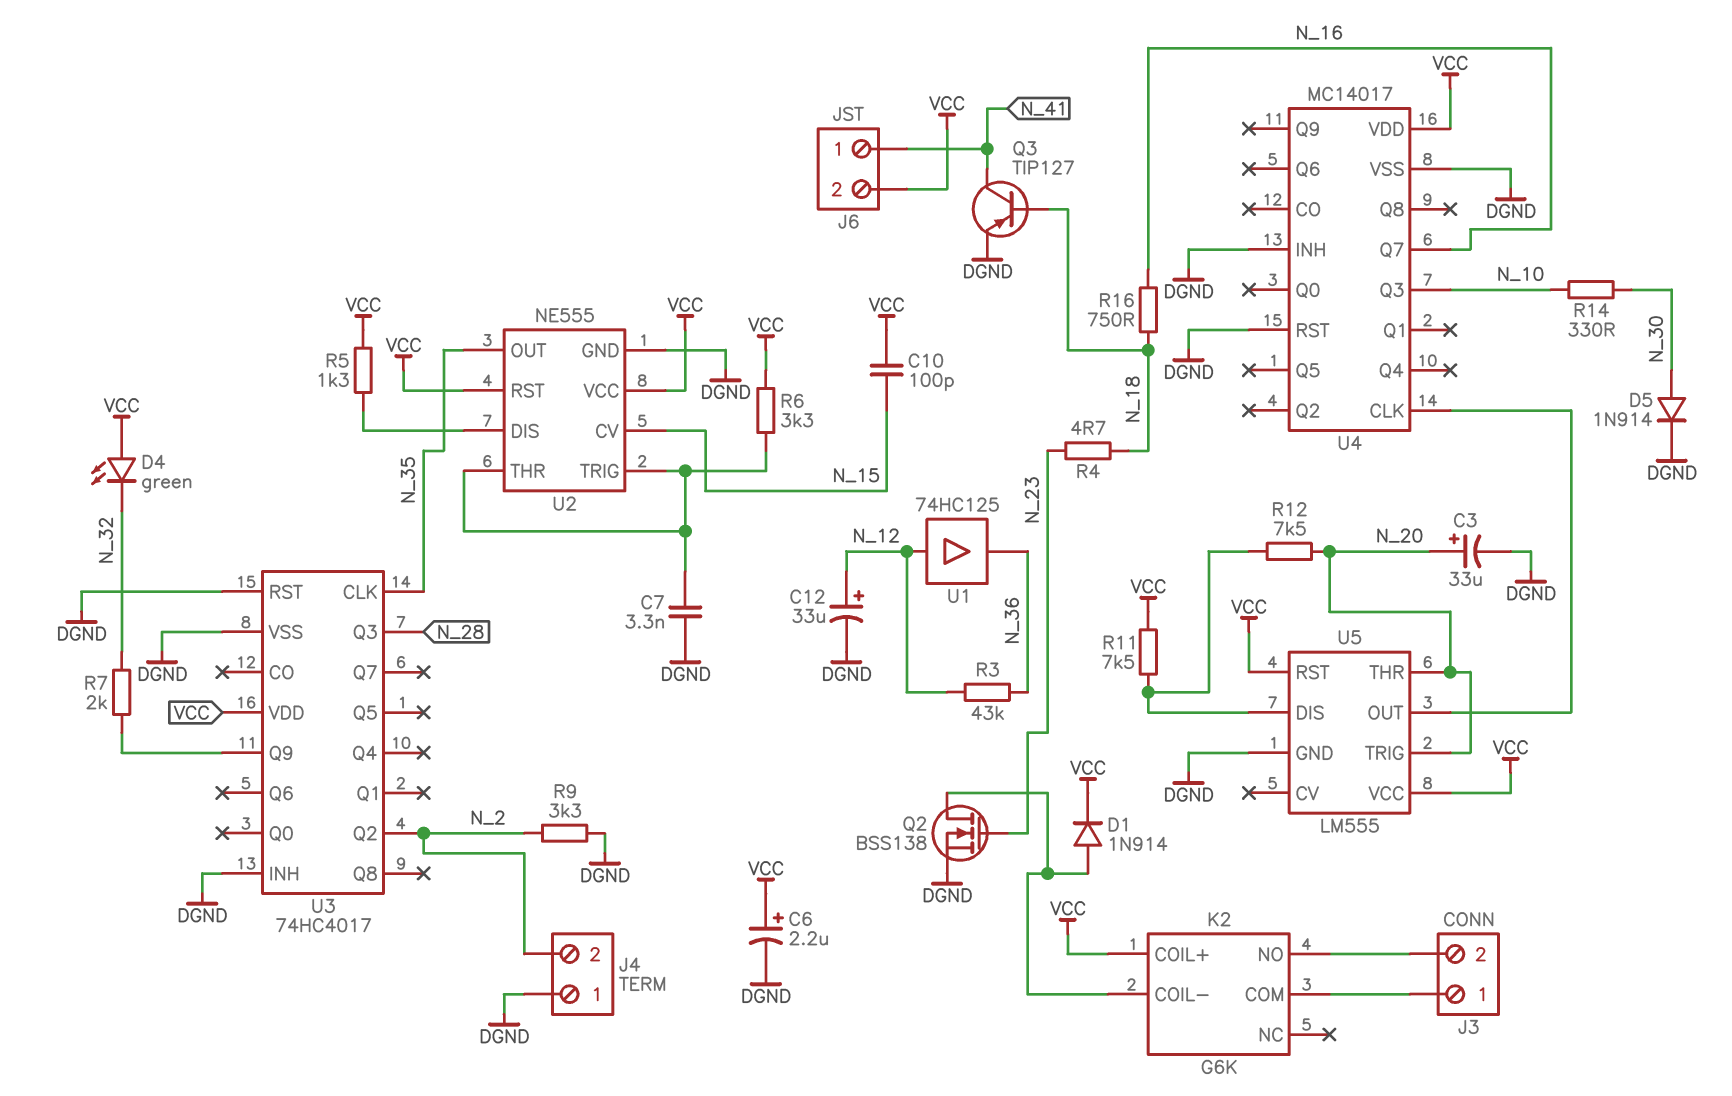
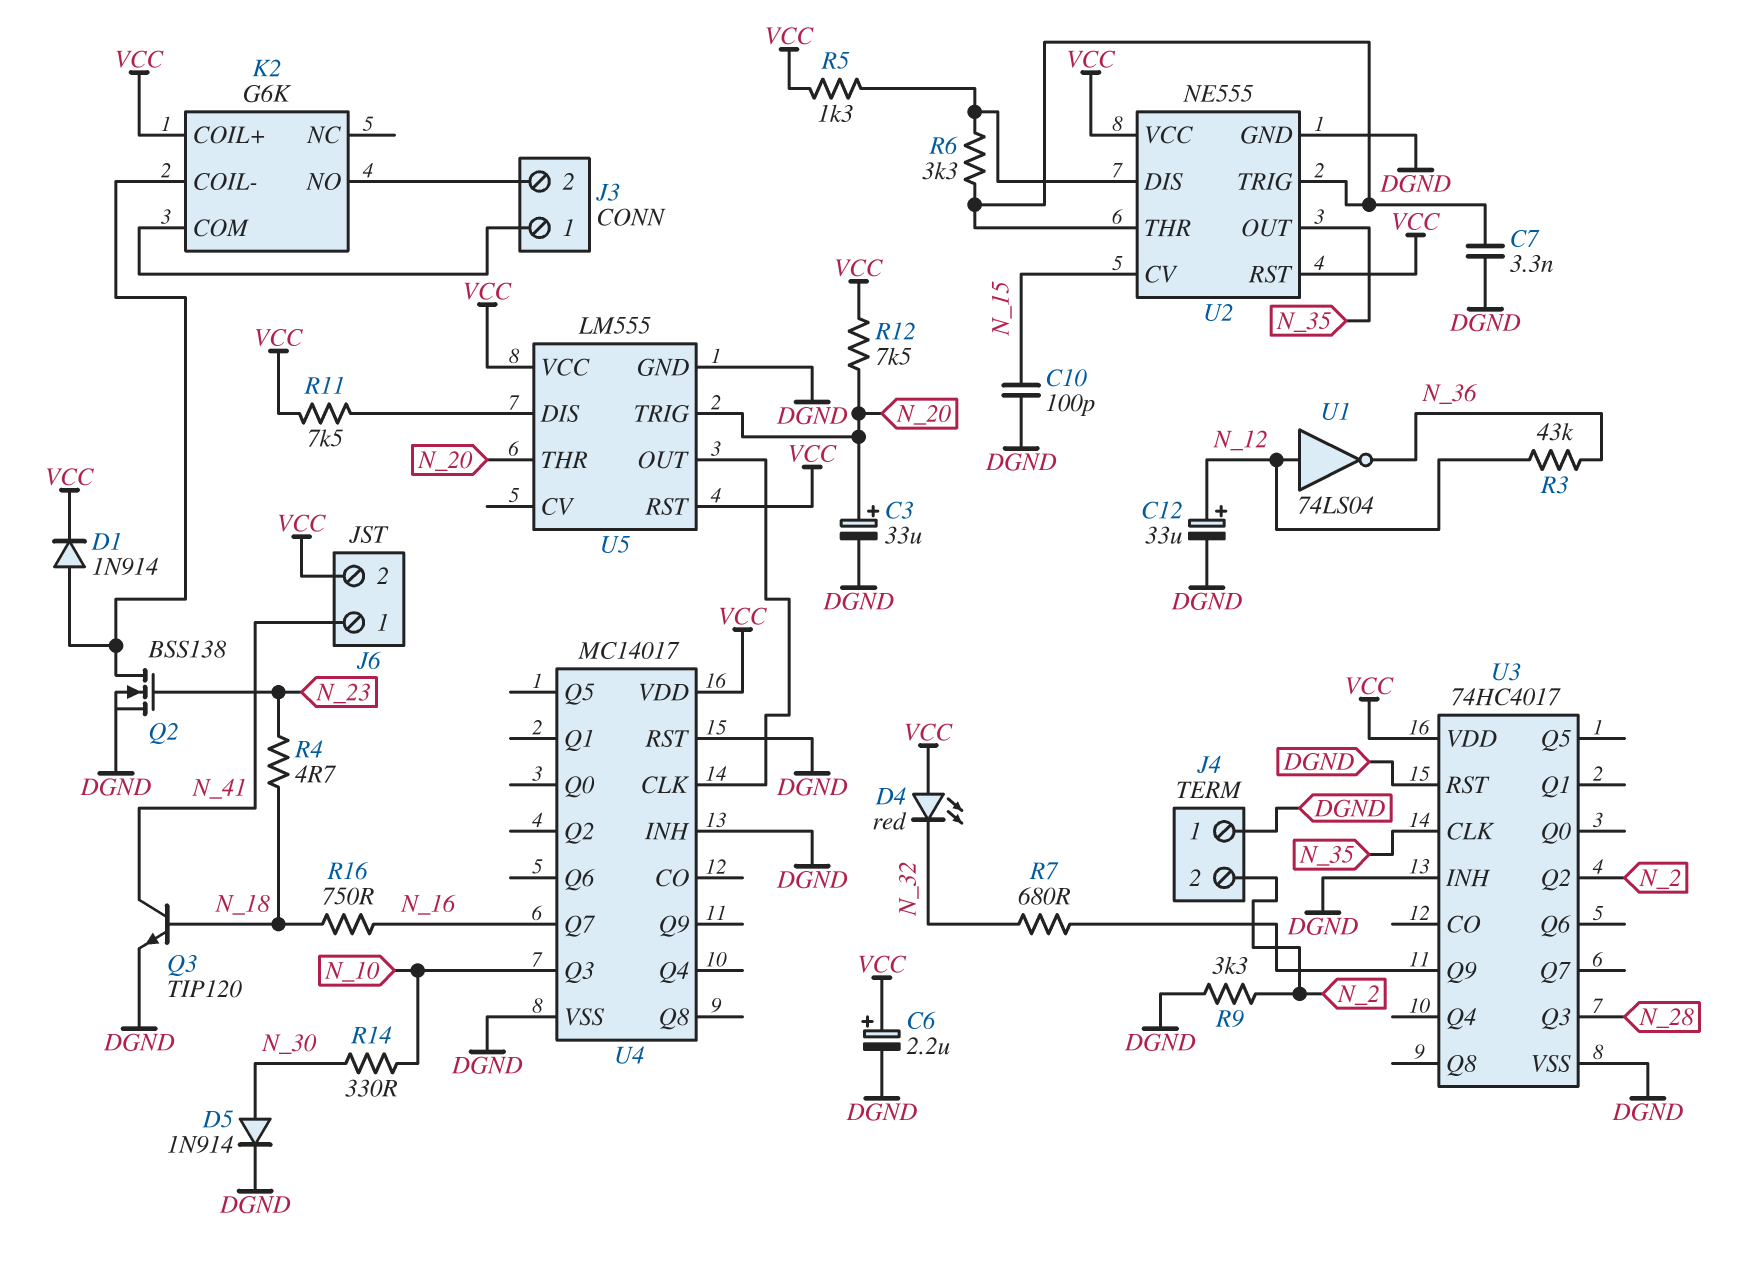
C10: 100pF (N_15, VCC) -> 100pF (DGND, N_15)
D4: LED green (A VCC, K N_32) -> LED red (A VCC, K N_32)
Q3: PNP TIP127 (B N_18, C N_41, E DGND) -> NPN TIP120 (B N_18, C N_41, E DGND)
R6: 3.3k (U2/THR, VCC) -> 3.3k (U2/DIS, U2/THR)
R7: 2k (N_32, U3/Q9) -> 680 (N_32, U3/Q9)
R12: 7.5k (N_20, U5/DIS) -> 7.5k (N_20, VCC)
U1: buffer 74HC125 (in N_12, out N_36) -> NOT 74LS04 (in N_12, out N_36)

